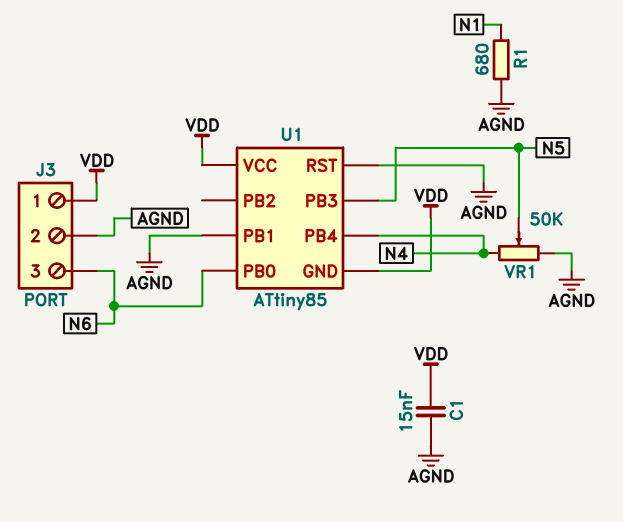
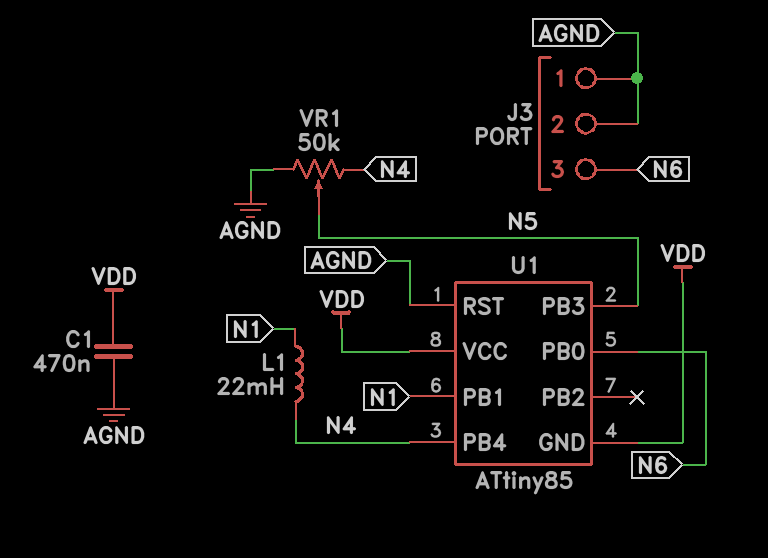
C1: 15nF (AGND, VDD) -> 470nF (AGND, VDD)
J3 pin 1: VDD -> AGND
L1: none -> 22mH (N1, N4)
R1: 680 (AGND, N1) -> none
U1 pin PB1: AGND -> N1

